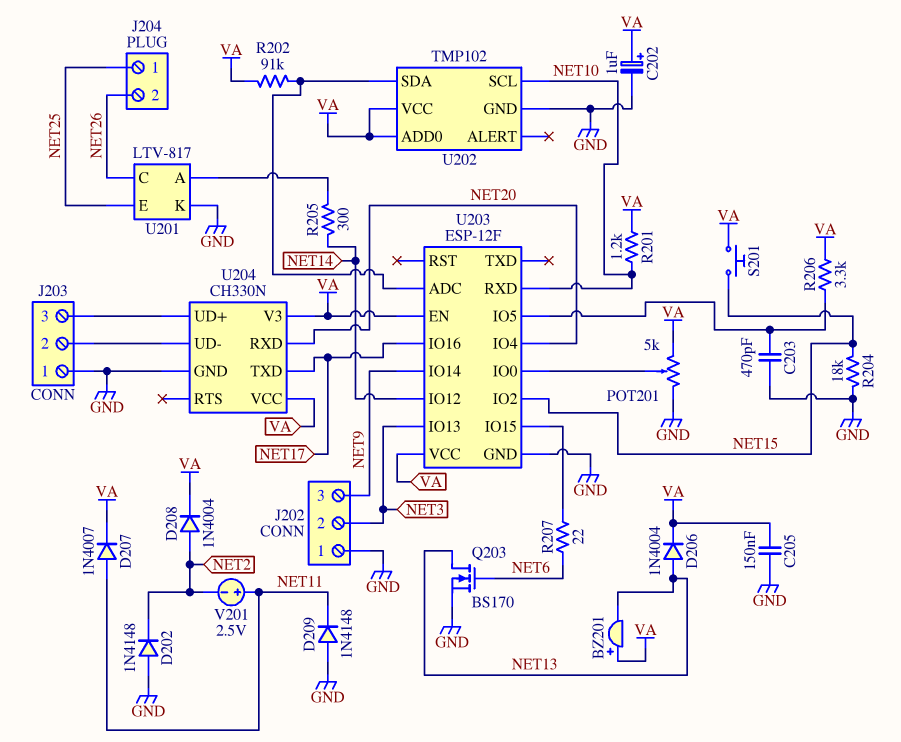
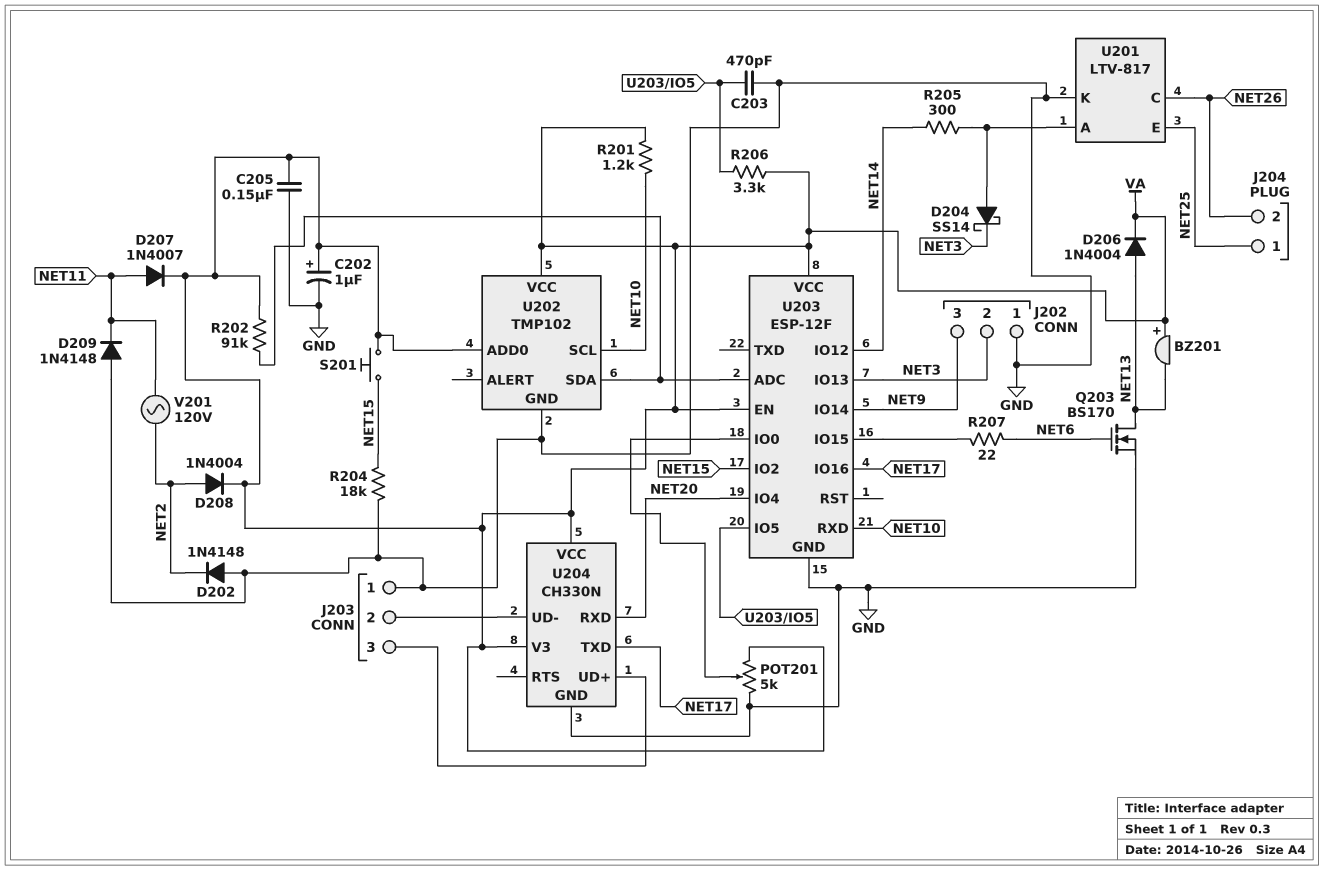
D204: none -> schottky SS14 (A U201/A, K NET3)
V201: 2.5V (plus NET11, minus NET2) -> AC 120V (NET2, NET11)

